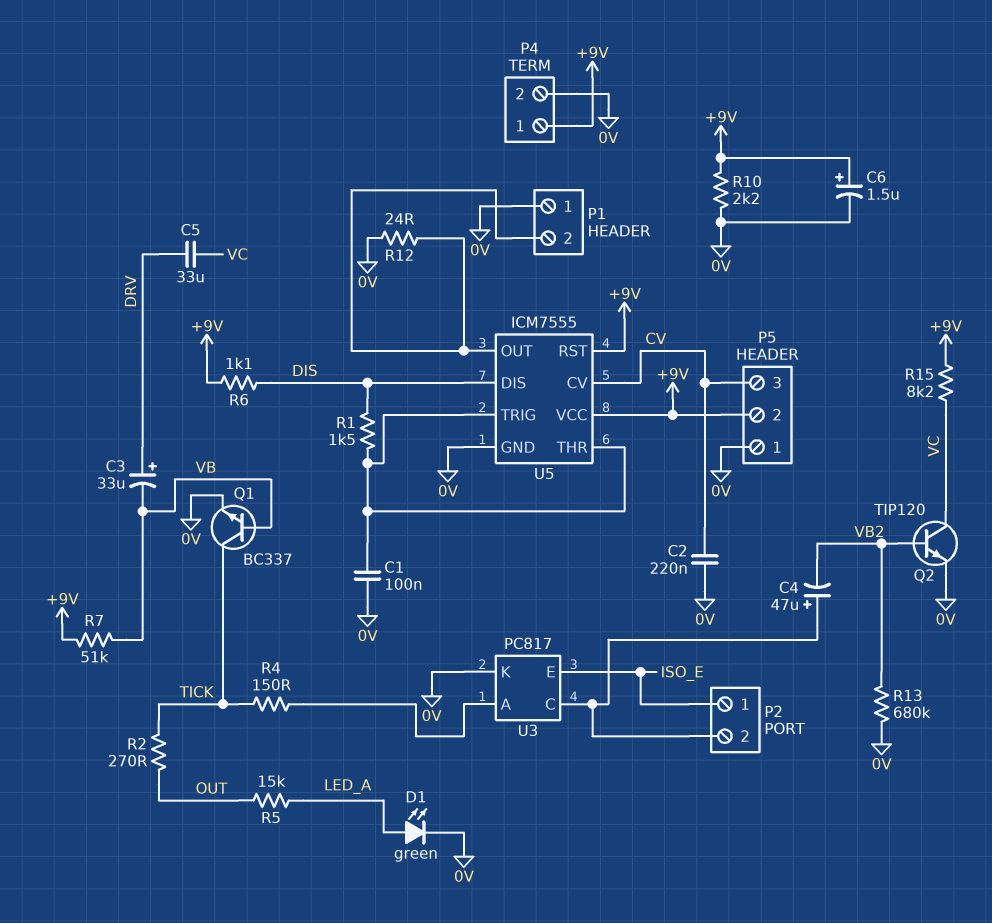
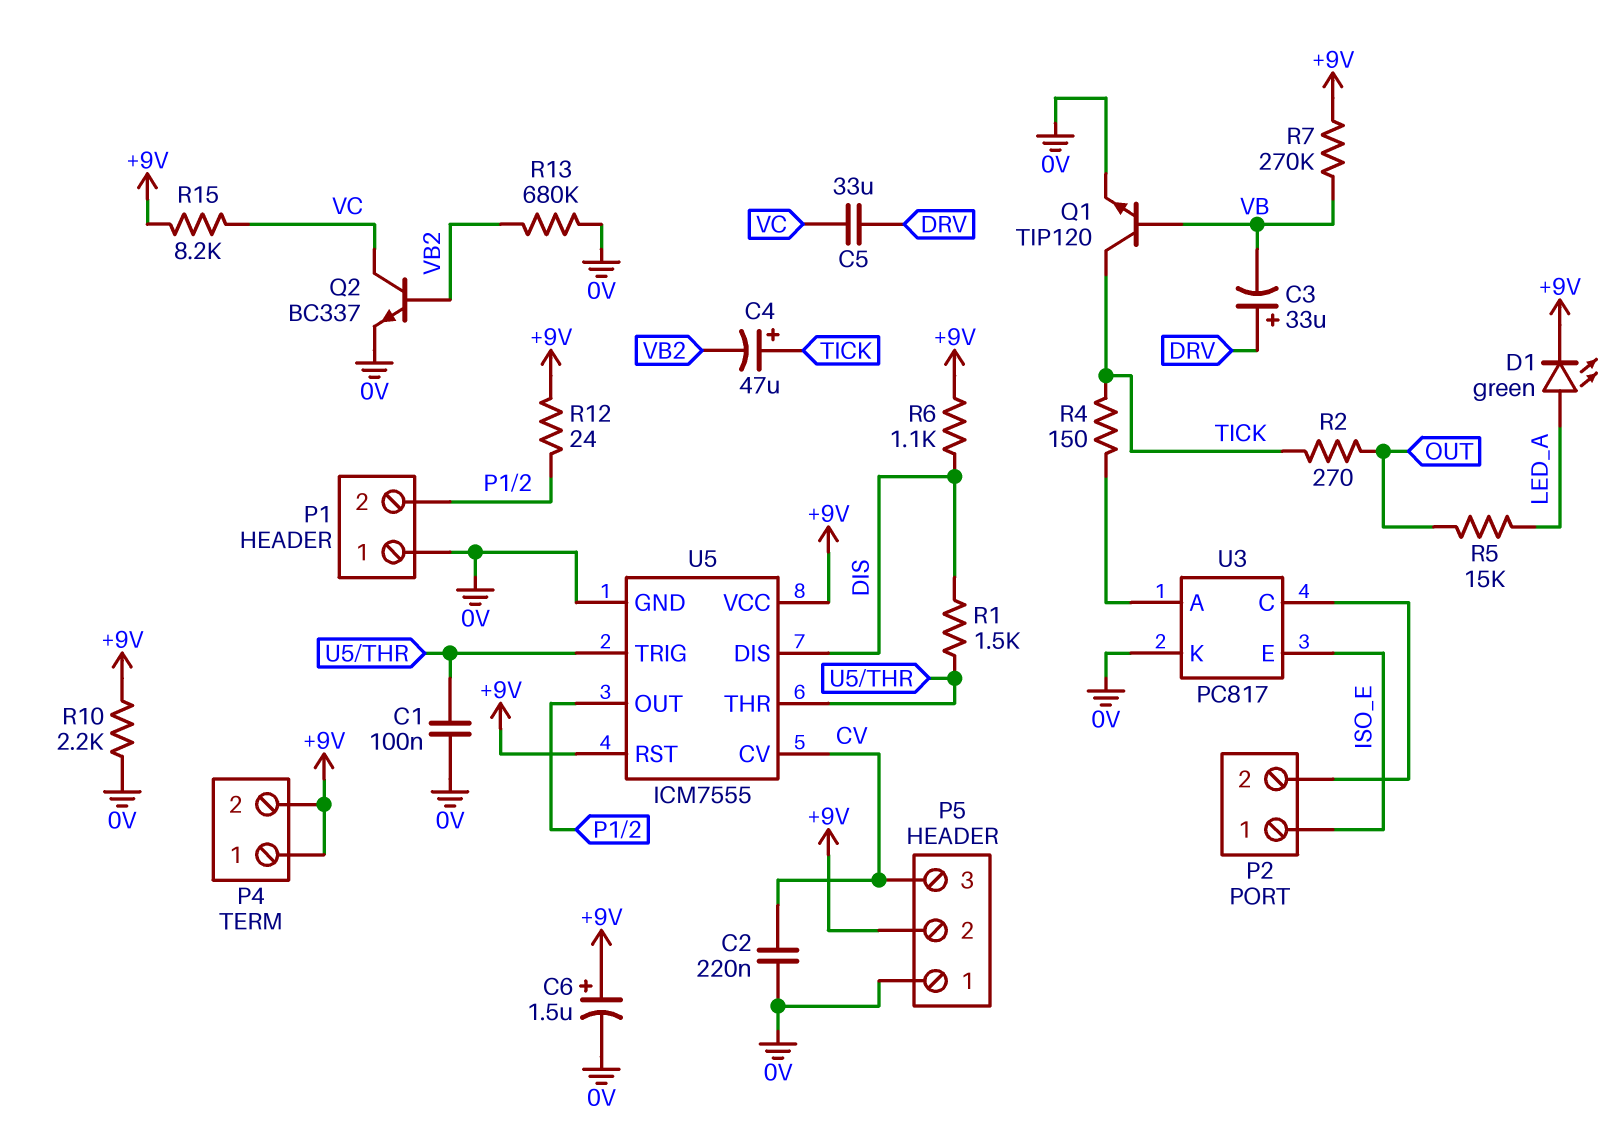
C4: 47uF (plus P2/2, minus VB2) -> 47uF (plus TICK, minus VB2)
D1: LED green (A LED_A, K 0V) -> LED green (A LED_A, K +9V)
P4 pin 2: 0V -> +9V
Q1: NPN BC337 (B VB, C TICK, E 0V) -> NPN TIP120 (B VB, C TICK, E 0V)
Q2: NPN TIP120 (B VB2, C VC, E 0V) -> NPN BC337 (B VB2, C VC, E 0V)
R7: 51k (+9V, VB) -> 270k (+9V, VB)
R12: 24 (0V, P1/2) -> 24 (+9V, P1/2)

